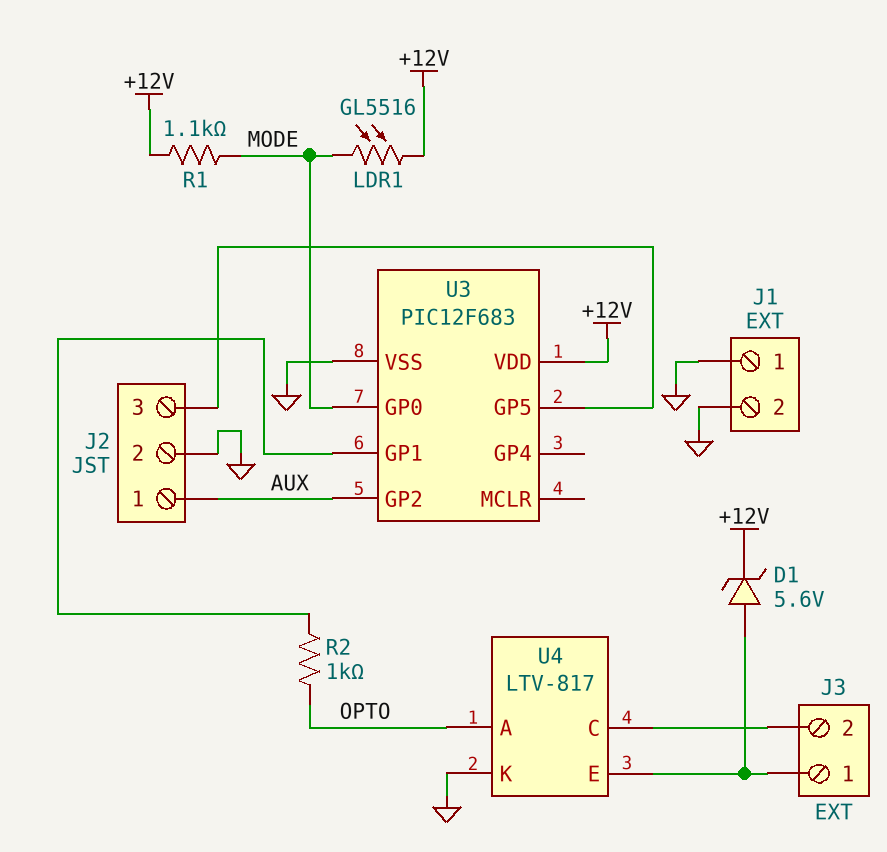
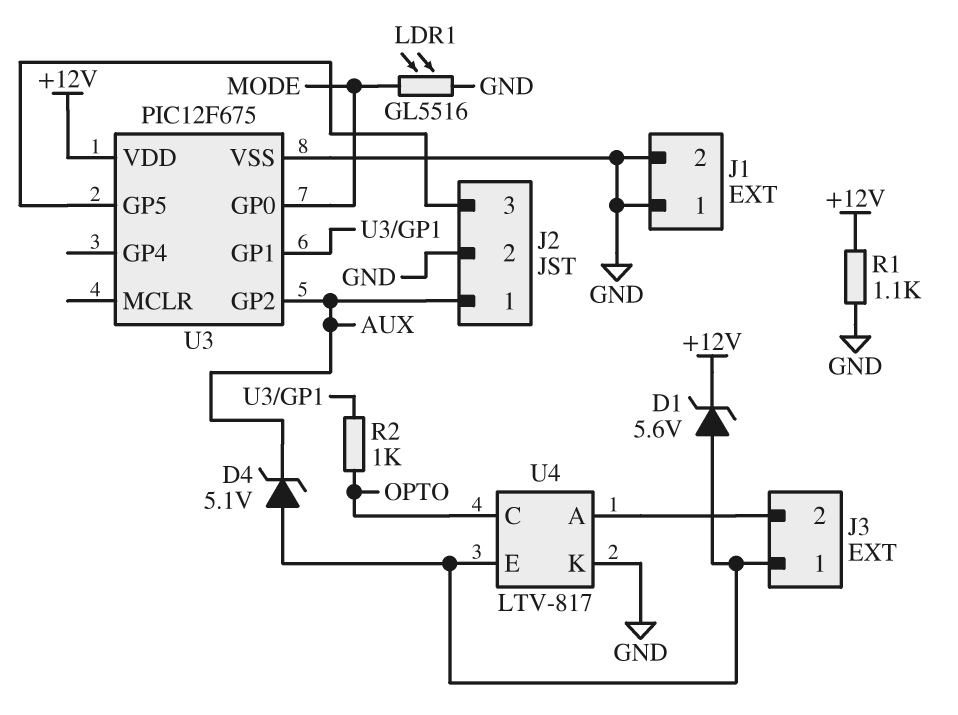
D4: none -> zener 5.1V (A J3/1, K AUX)
LDR1: GL5516 (+12V, MODE) -> GL5516 (GND, MODE)
R1: 1.1k (+12V, MODE) -> 1.1k (+12V, GND)
U3: PIC12F683 -> PIC12F675
U4 pin A: OPTO -> J3/2
U4 pin C: J3/2 -> OPTO

